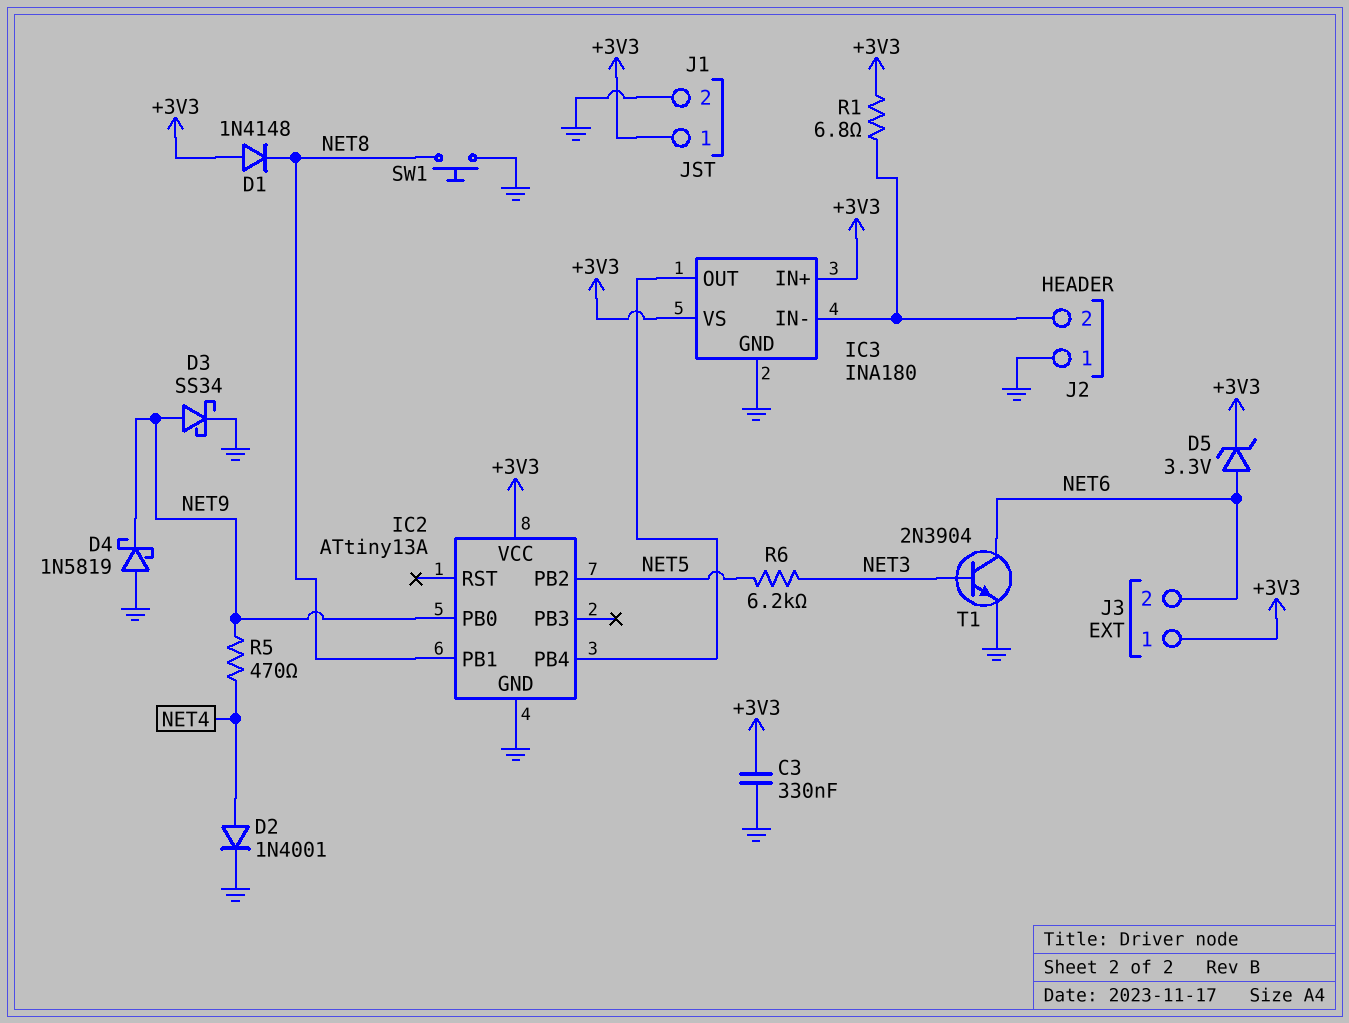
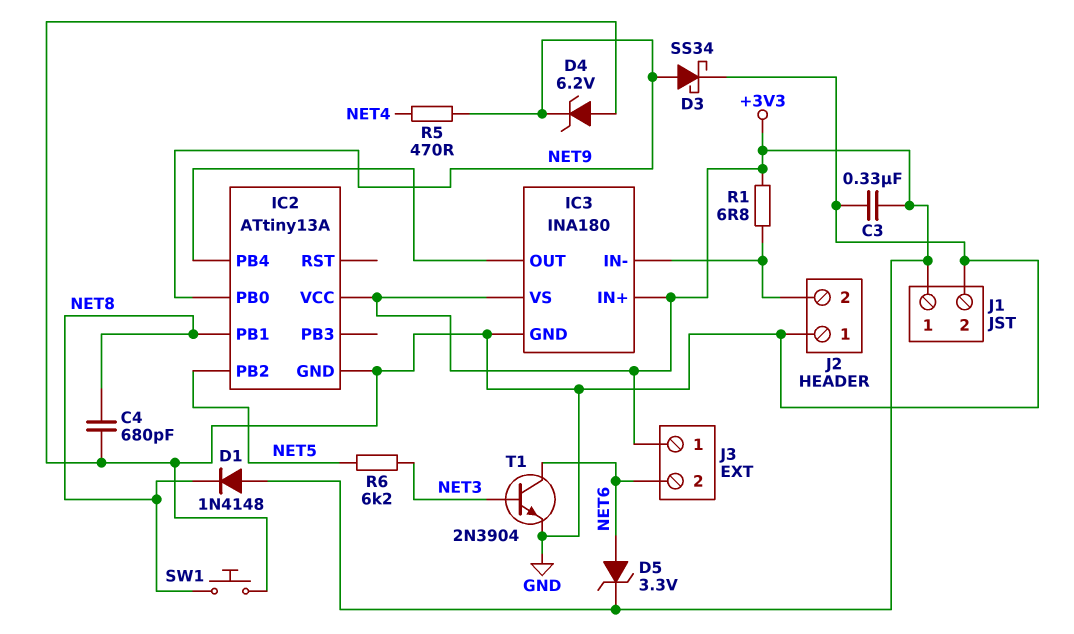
C4: none -> 680pF (GND, NET8)
D2: diode 1N4001 (A NET4, K GND) -> none
D4: schottky 1N5819 (A GND, K NET9) -> zener 6.2V (A GND, K NET9)

